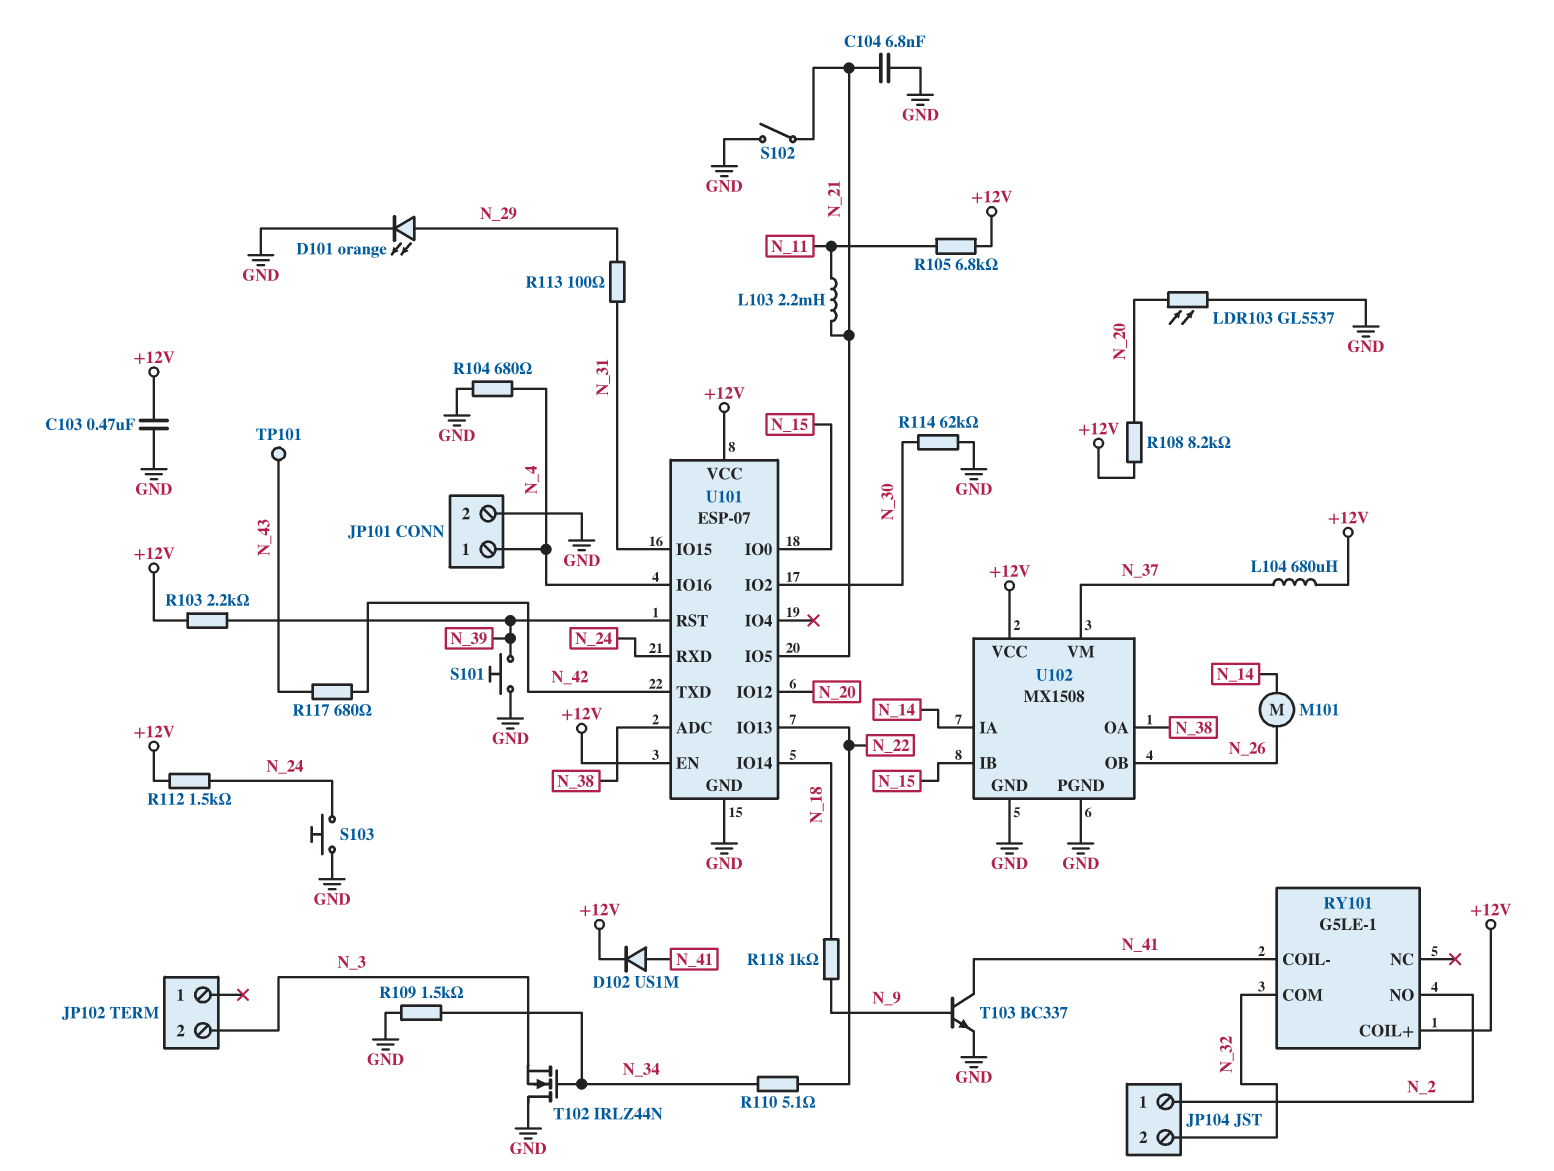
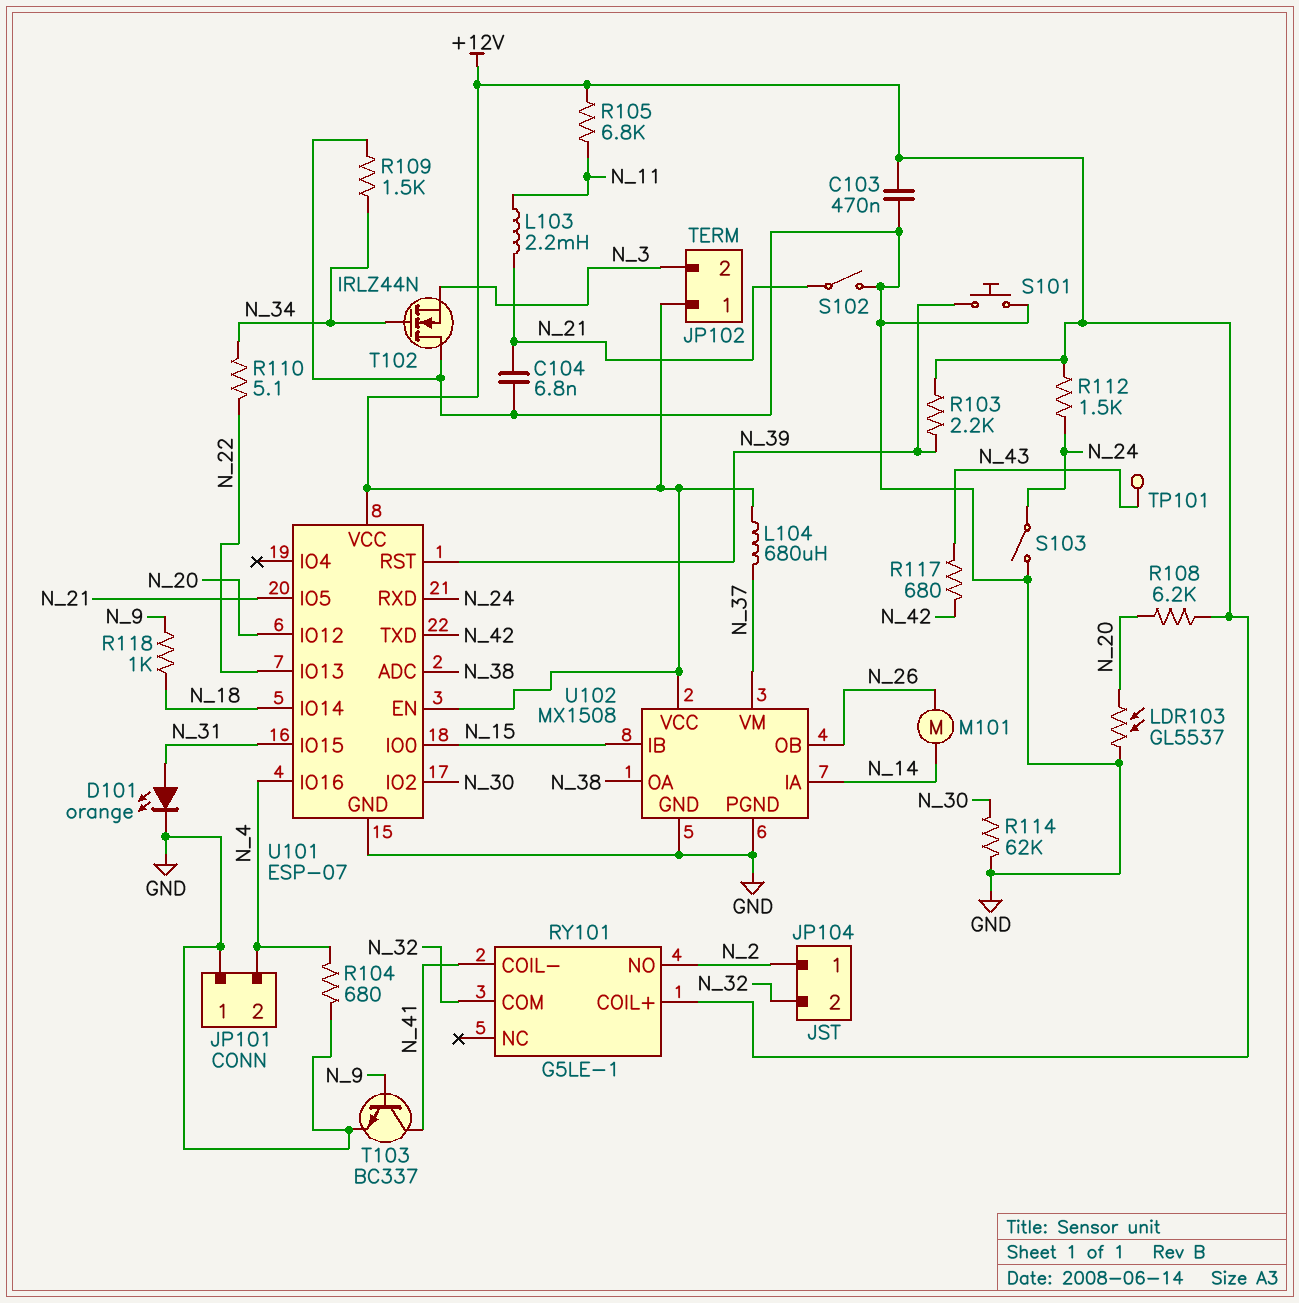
D101: LED orange (A N_29, K GND) -> LED orange (A N_31, K GND)
D102: diode US1M (A N_41, K +12V) -> none
JP101 pin 1: N_4 -> GND
JP101 pin 2: GND -> N_4
JP102 pin 1: none -> +12V
R108: 8.2k (+12V, N_20) -> 6.2k (+12V, N_20)
R113: 100 (N_29, N_31) -> none
S103: button (GND, N_24) -> switch (GND, N_24)

